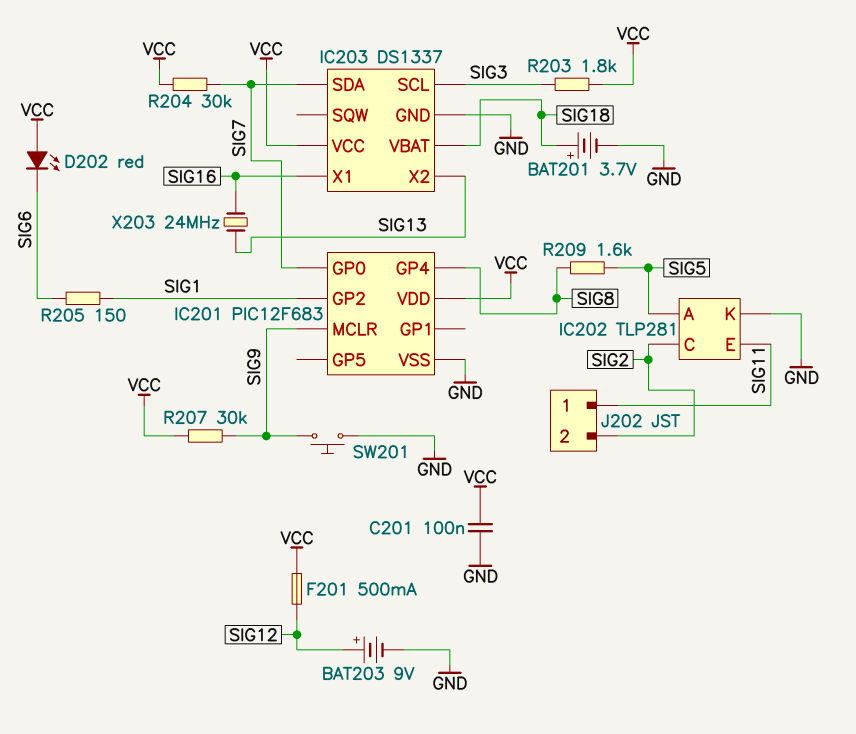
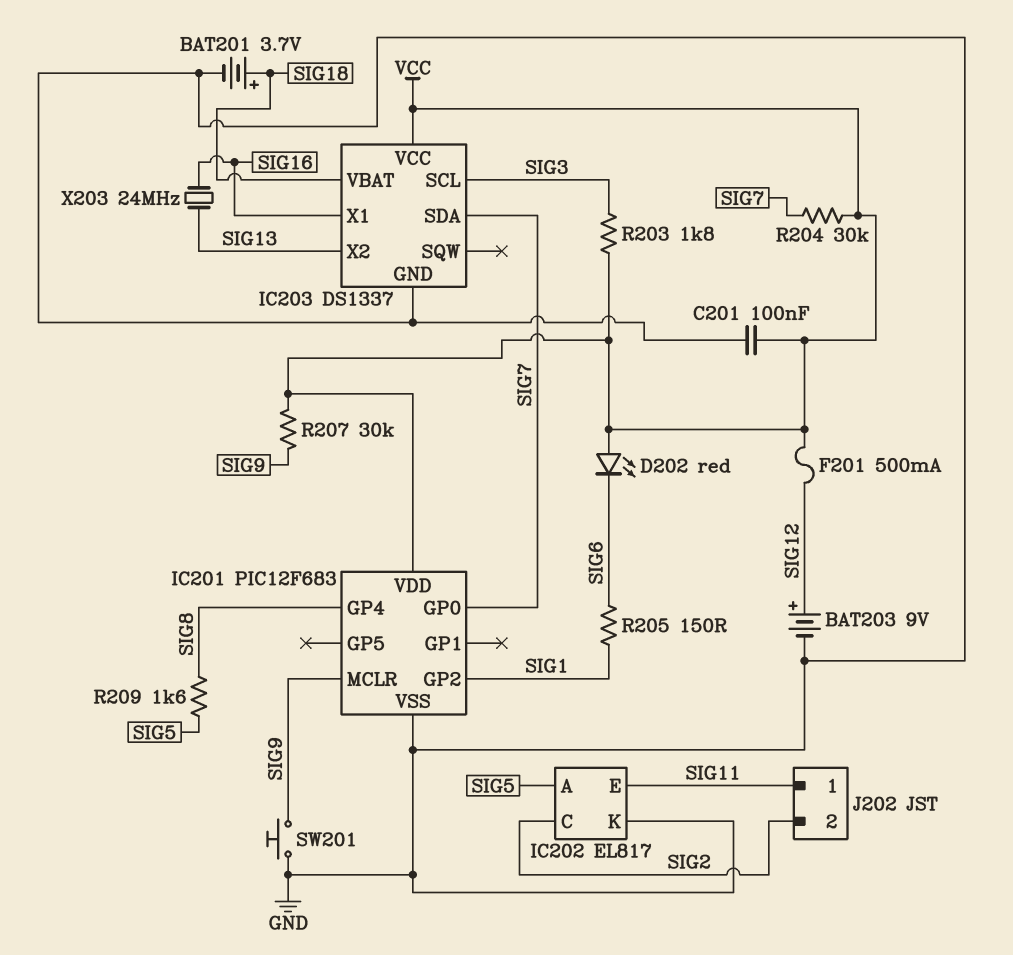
IC202: TLP281 -> EL817

